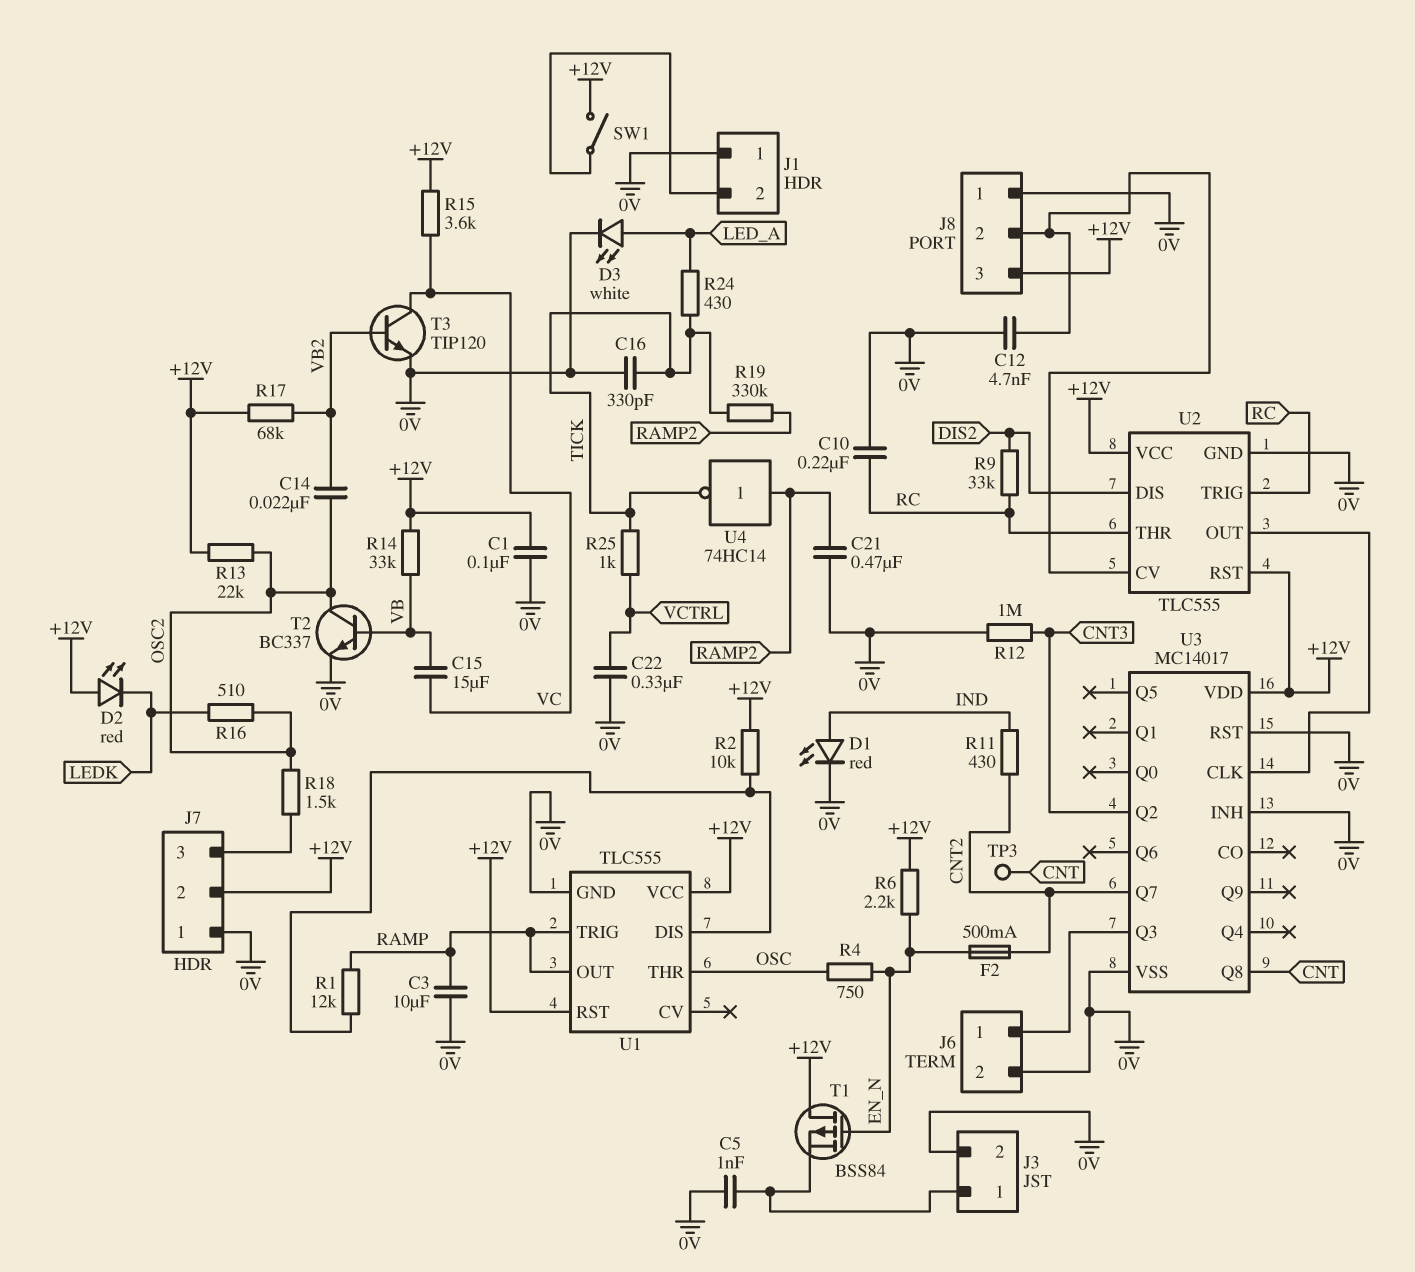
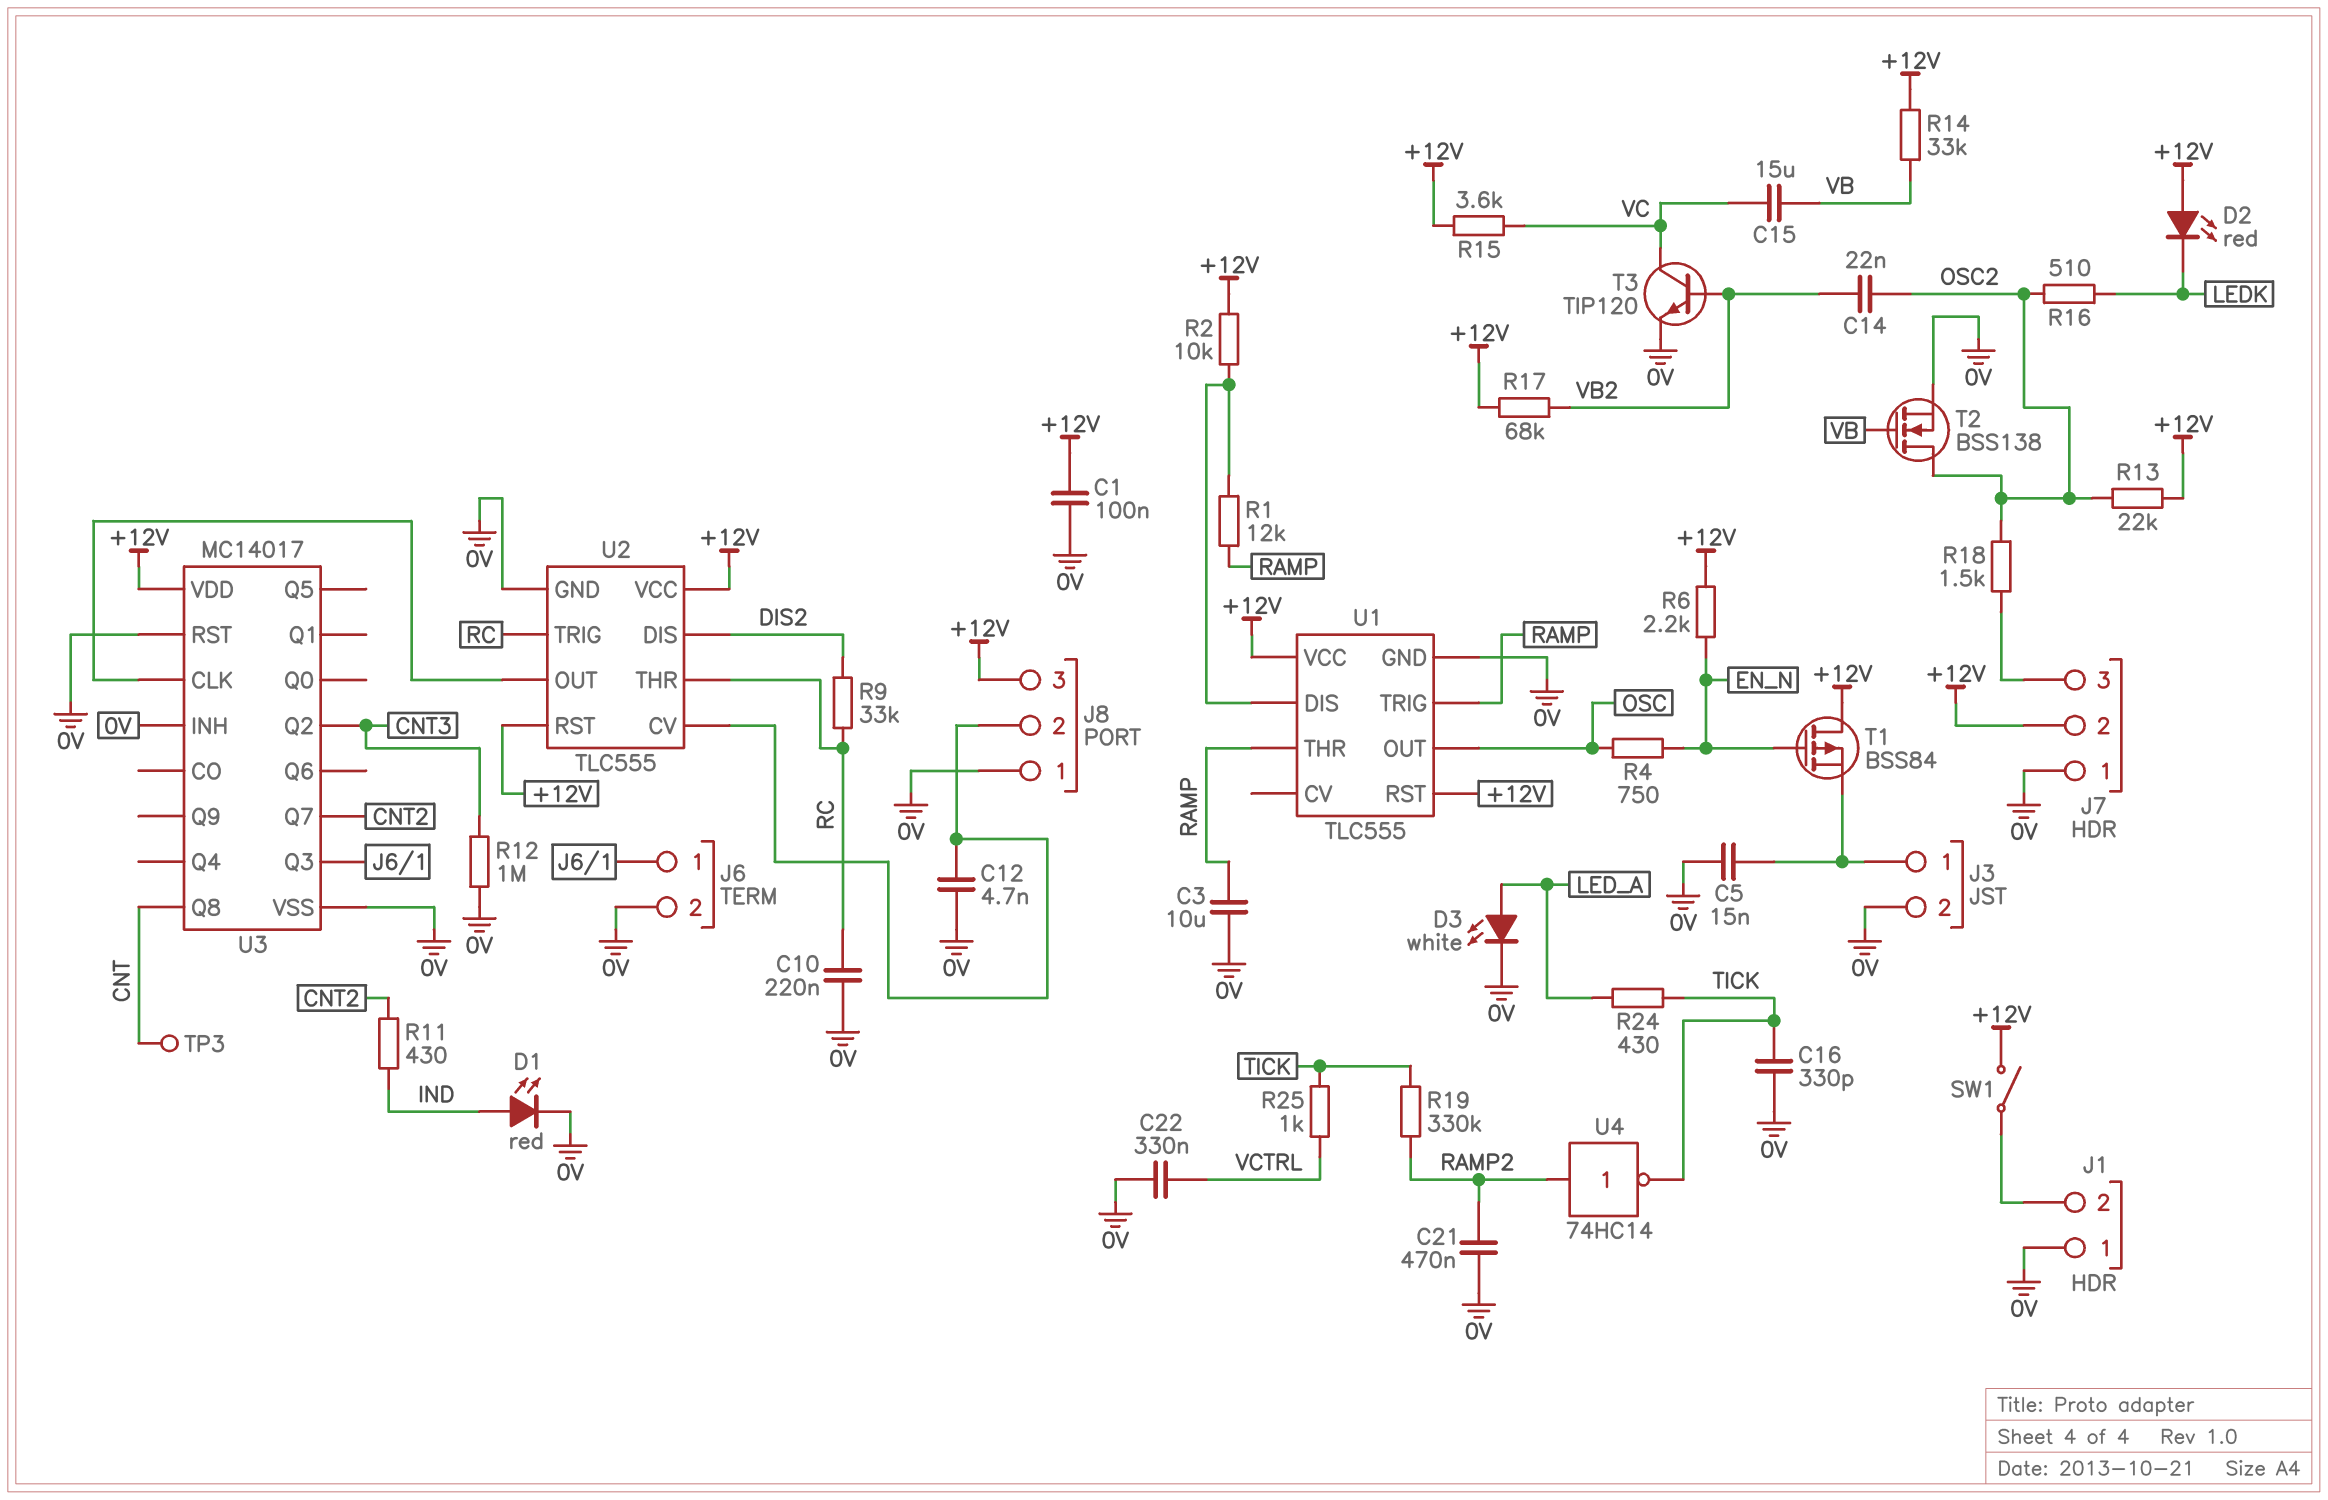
C5: 1nF (0V, J3/1) -> 15nF (0V, J3/1)
F2: 500mA (CNT2, EN_N) -> none
T2: NPN BC337 (B VB, C OSC2, E 0V) -> NMOS BSS138 (G VB, D OSC2, S 0V)
U1 pin OUT: RAMP -> OSC
U1 pin THR: OSC -> RAMP

